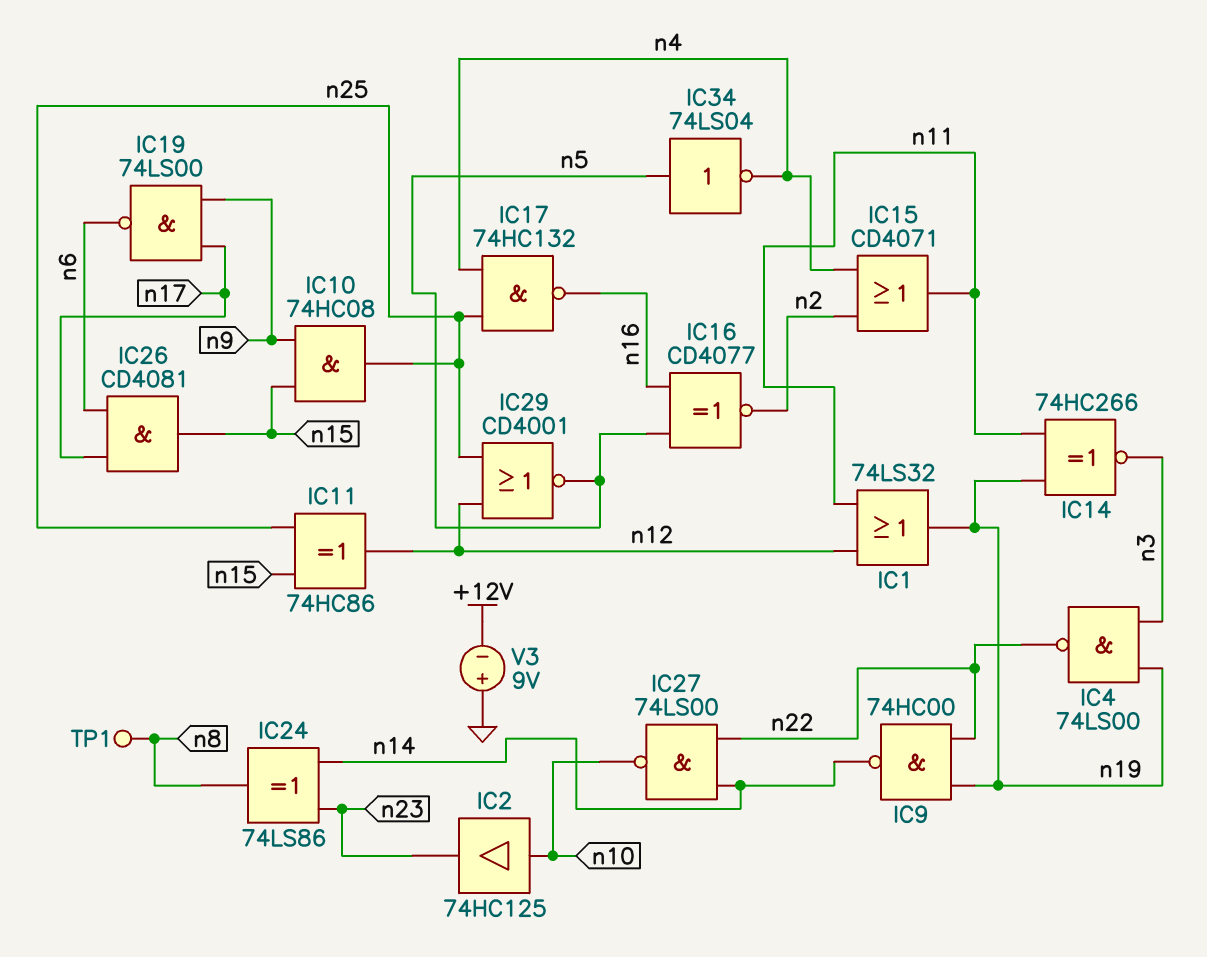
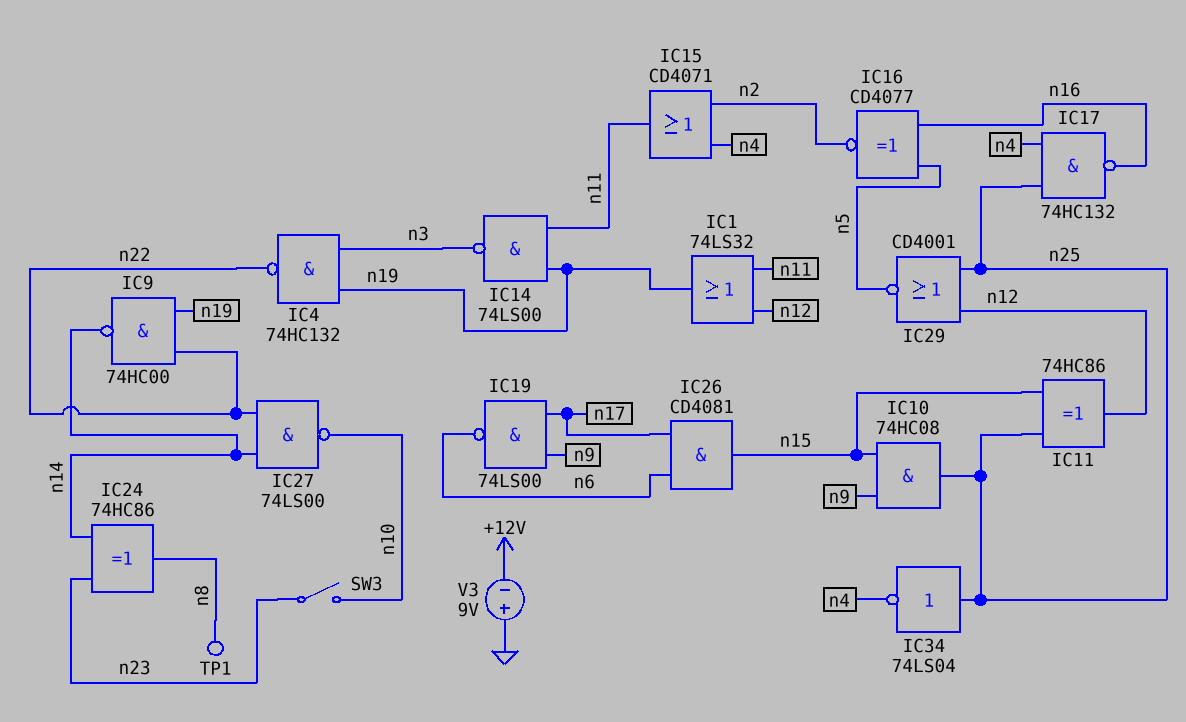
IC2: buffer 74HC125 (in n10, out n23) -> none
IC4: NAND 74LS00 (in n3, in n19, out n22) -> NAND 74HC132 (in n3, in n19, out n22)
IC14: XNOR 74HC266 (in n11, in n19, out n3) -> NAND 74LS00 (in n11, in n19, out n3)
IC24: XOR 74LS86 (in n14, in n23, out n8) -> XOR 74HC86 (in n14, in n23, out n8)
IC34: NOT 74LS04 (in n5, out n4) -> NOT 74LS04 (in n25, out n4)
SW3: none -> switch (n10, n23)

